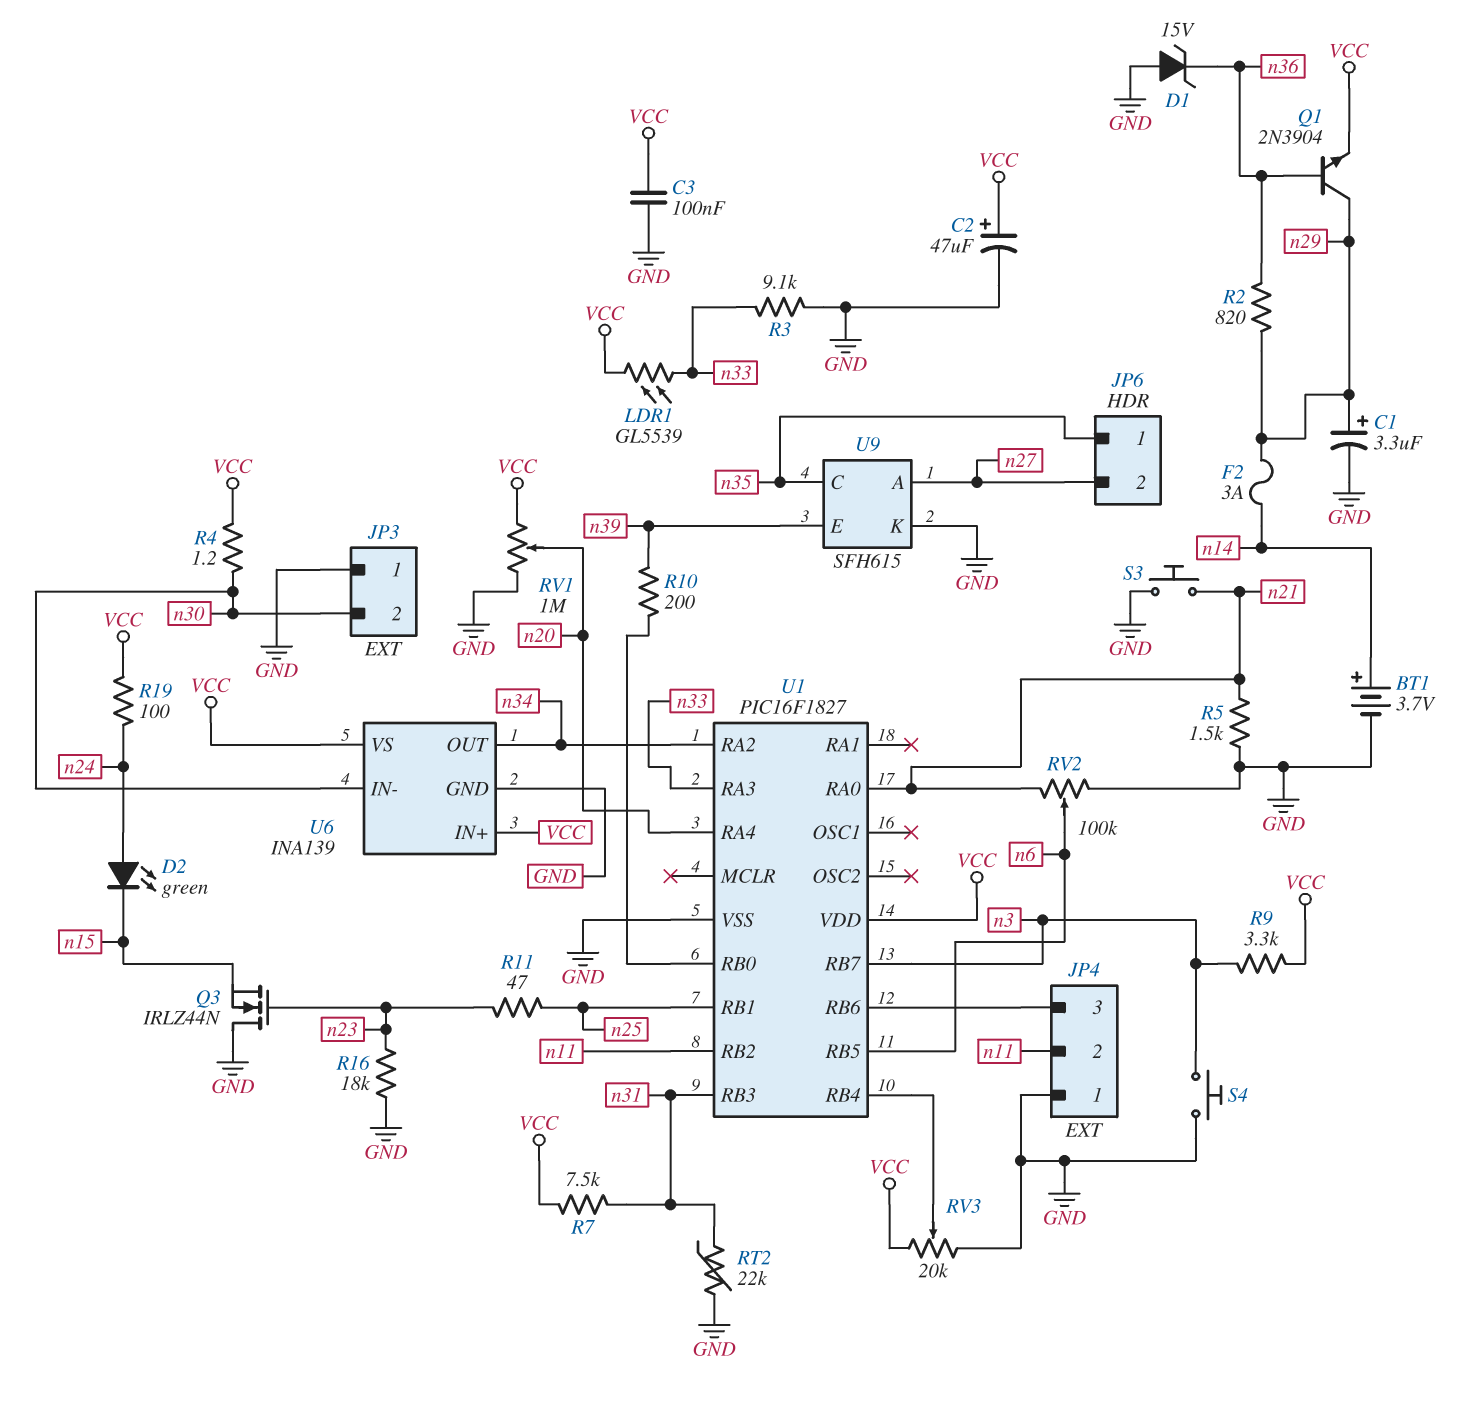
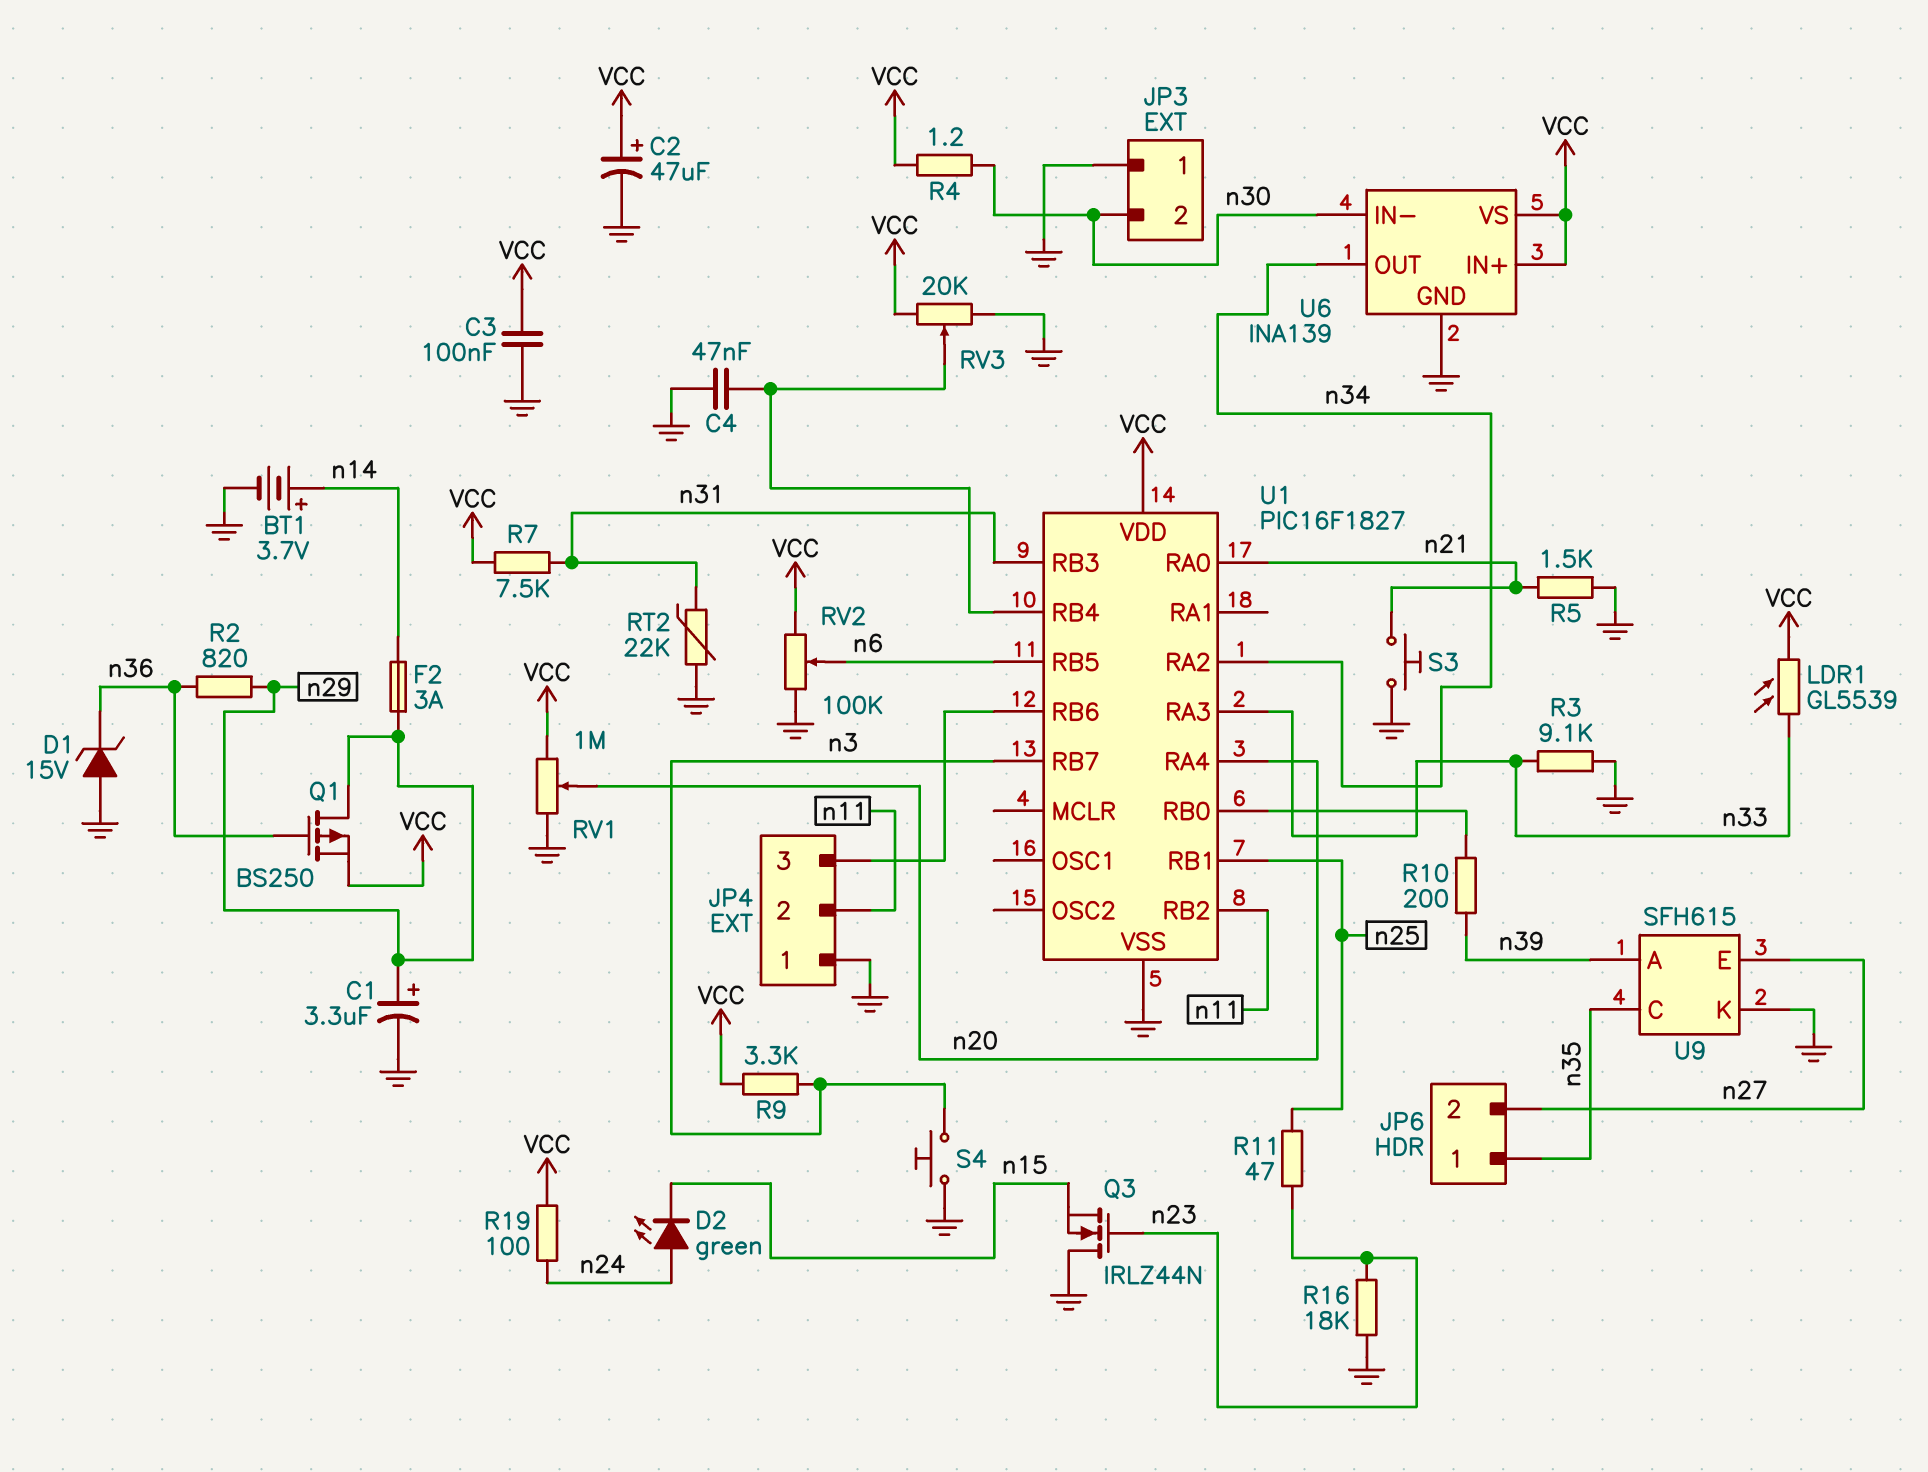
C4: none -> 47nF (GND, U1/RB4)
Q1: NPN 2N3904 (B n36, C n29, E VCC) -> PMOS BS250 (G n36, D n29, S VCC)
RV2: 100k (GND, n21, wiper n6) -> 100k (GND, VCC, wiper n6)
U9 pin A: n27 -> n39
U9 pin E: n39 -> n27

